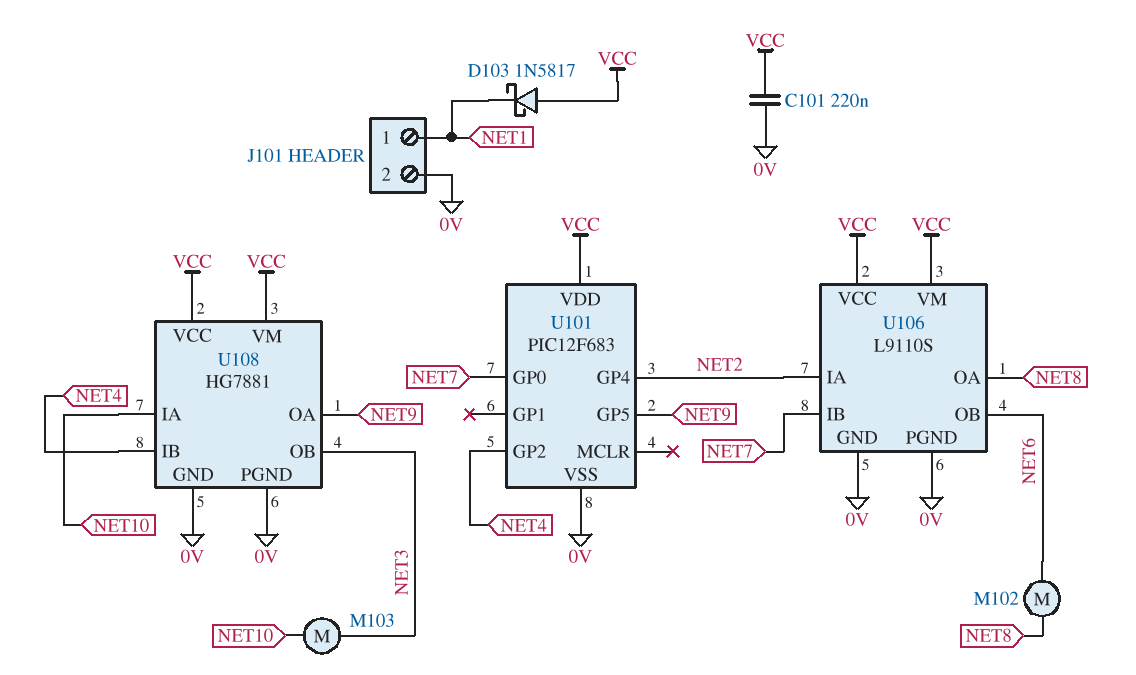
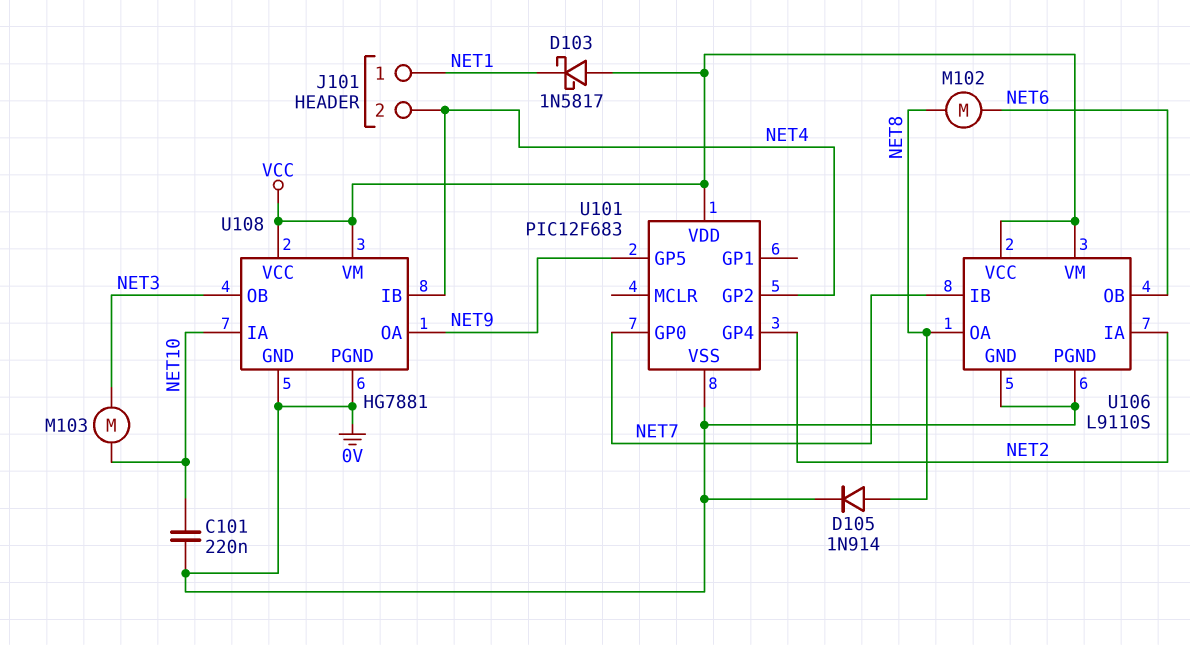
C101: 220nF (0V, VCC) -> 220nF (0V, NET10)
D105: none -> diode 1N914 (A NET8, K 0V)
J101 pin 2: 0V -> NET4

